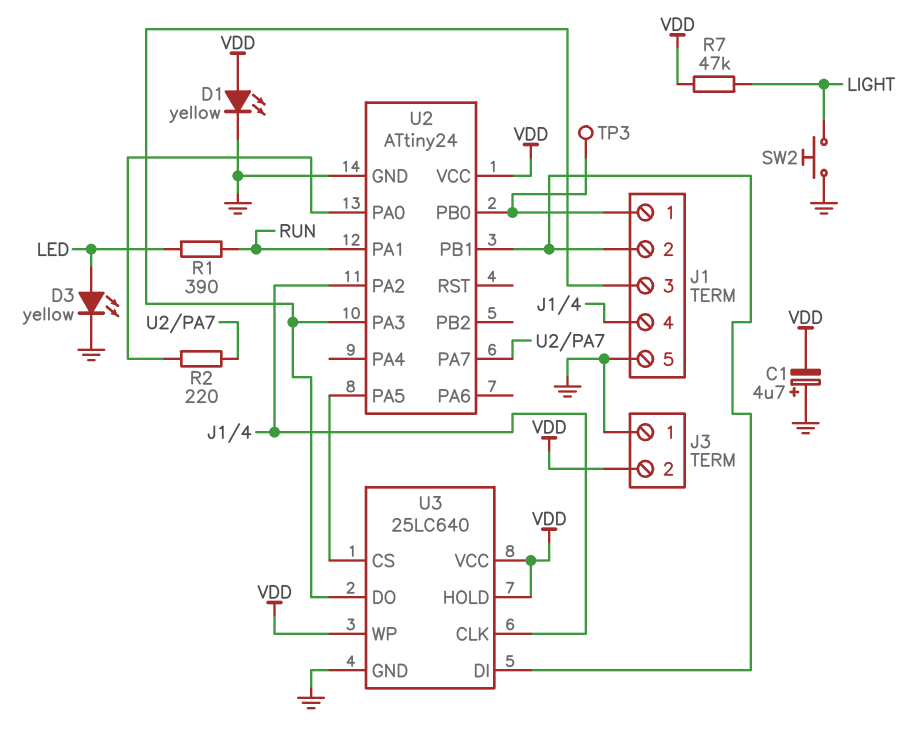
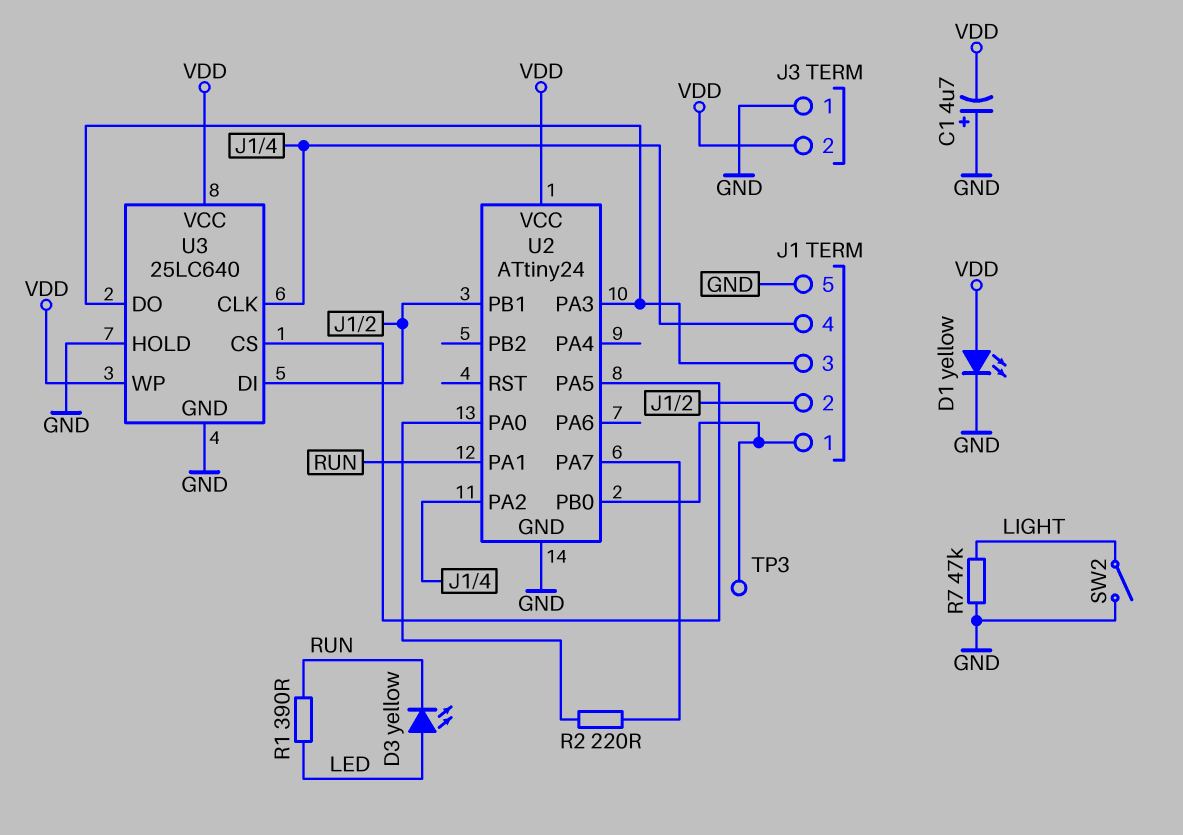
D3: LED yellow (A LED, K GND) -> LED yellow (A LED, K RUN)
R7: 47k (LIGHT, VDD) -> 47k (GND, LIGHT)
SW2: button (GND, LIGHT) -> switch (GND, LIGHT)
U3 pin HOLD: VDD -> GND

